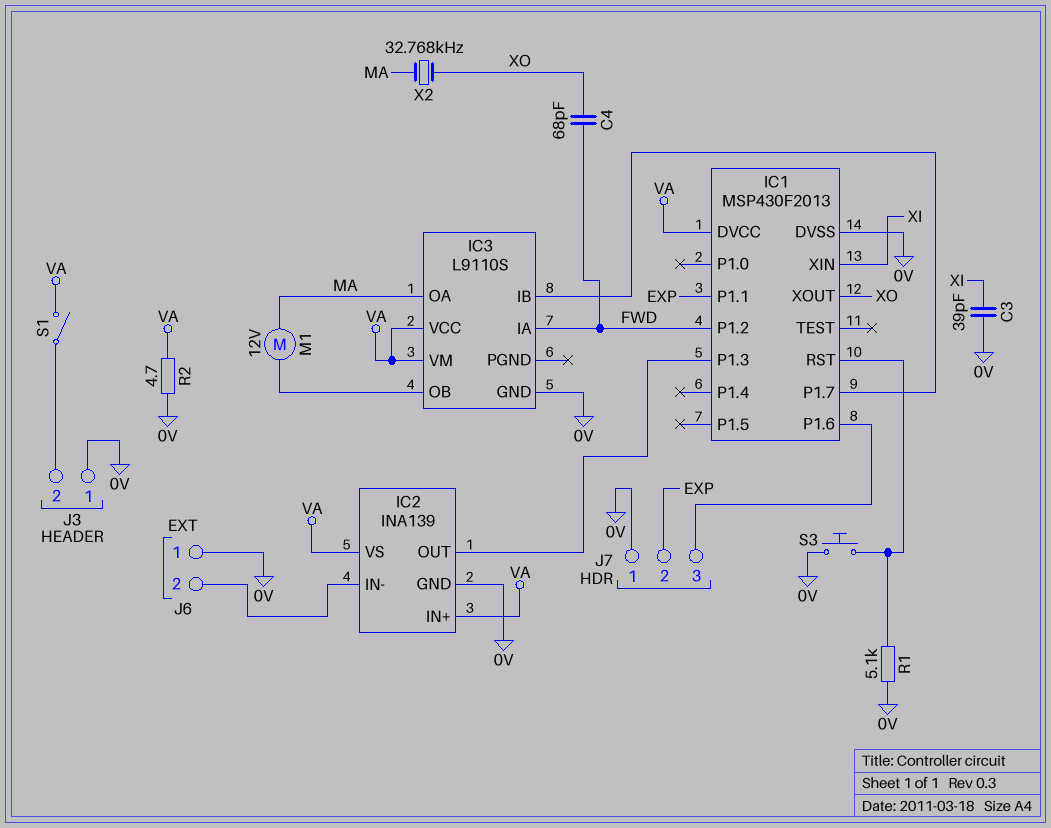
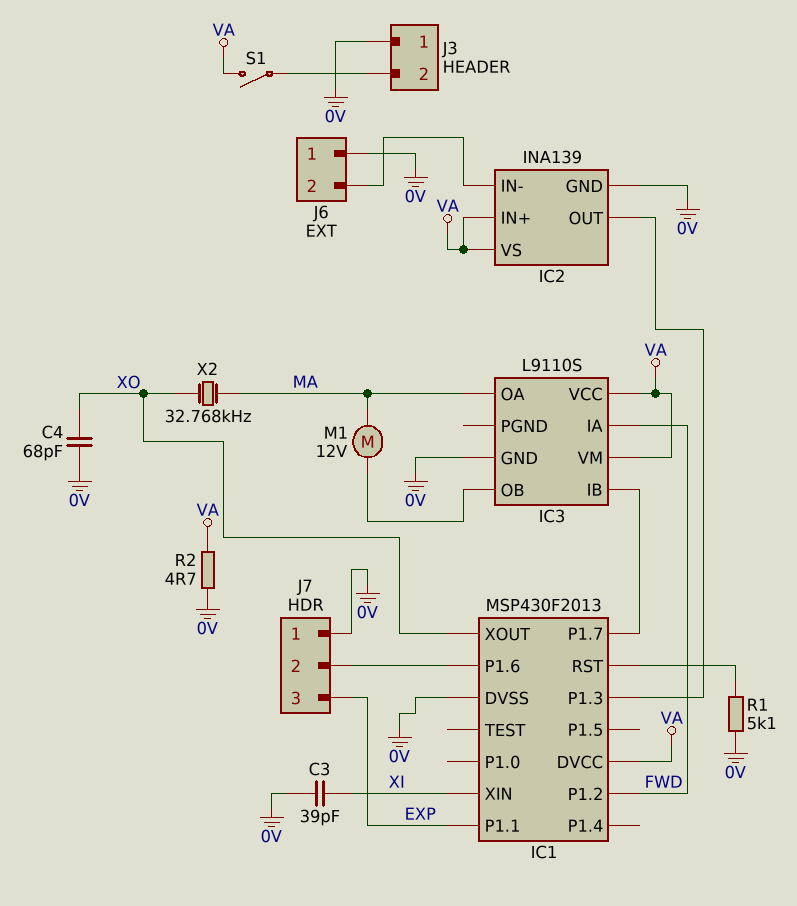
C4: 68pF (FWD, XO) -> 68pF (0V, XO)
J7 pin 2: EXP -> IC1/P1.6
J7 pin 3: IC1/P1.6 -> EXP
S3: button (0V, IC1/RST) -> none

